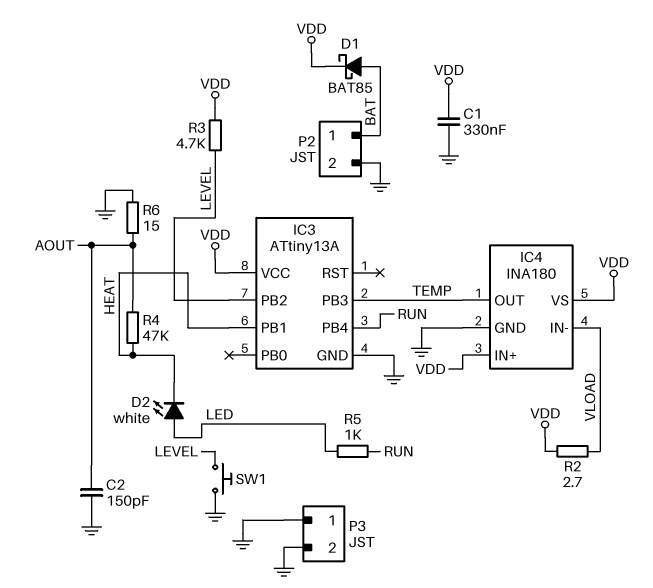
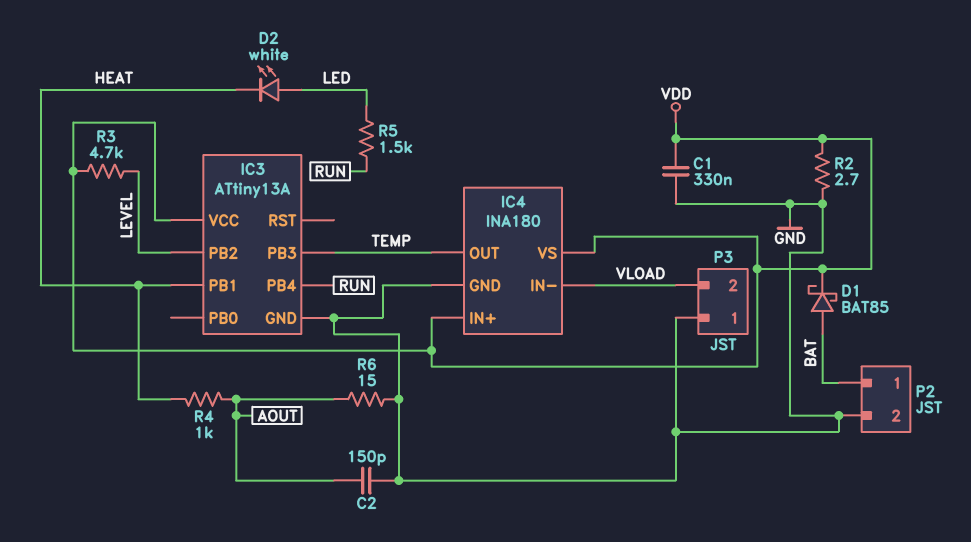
P3 pin 2: GND -> VLOAD
R2: 2.7 (VDD, VLOAD) -> 2.7 (GND, VDD)
R4: 47k (AOUT, HEAT) -> 1k (AOUT, HEAT)
R5: 1k (LED, RUN) -> 1.5k (LED, RUN)
SW1: button (GND, LEVEL) -> none

